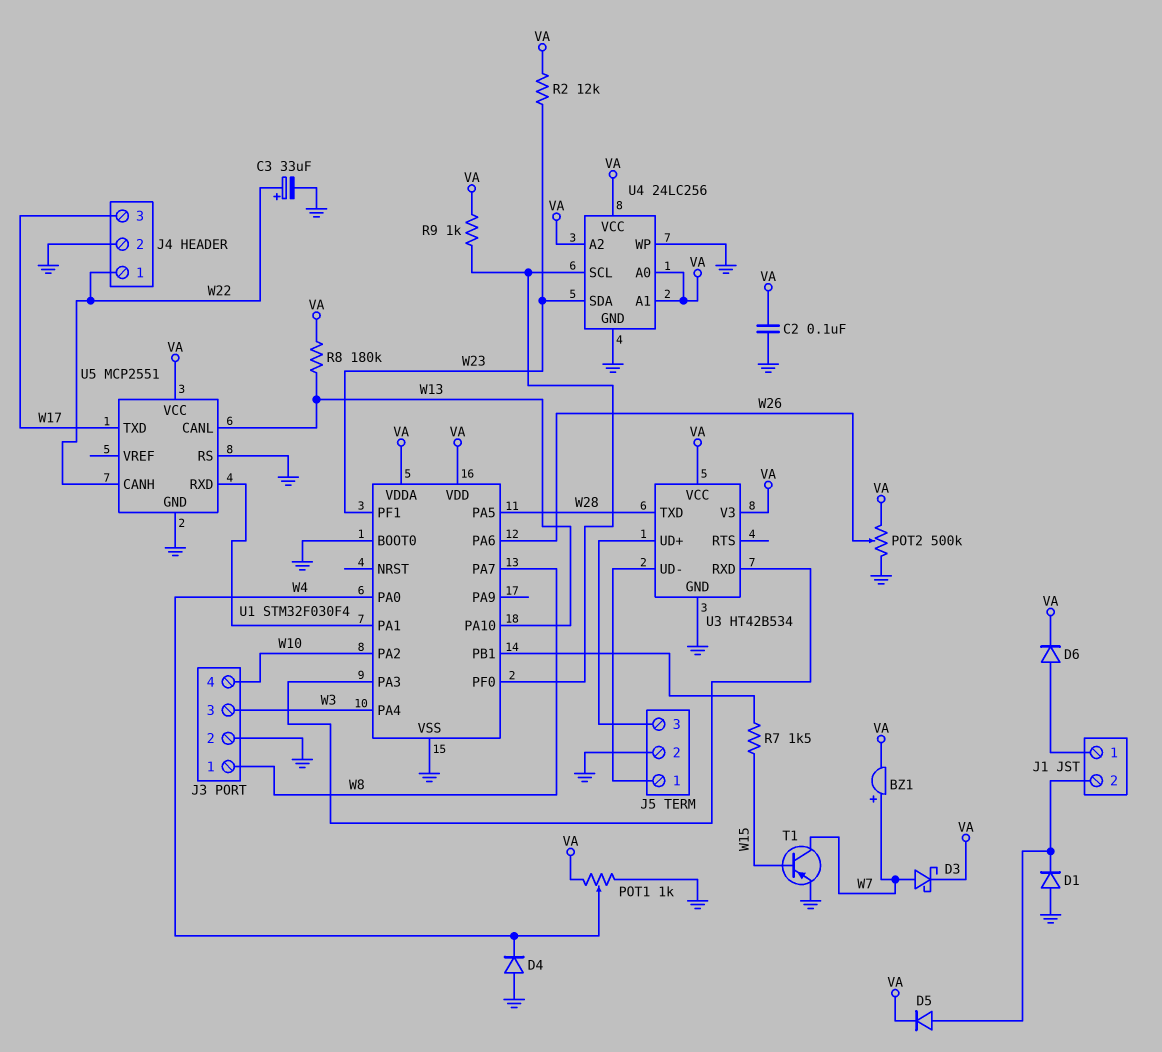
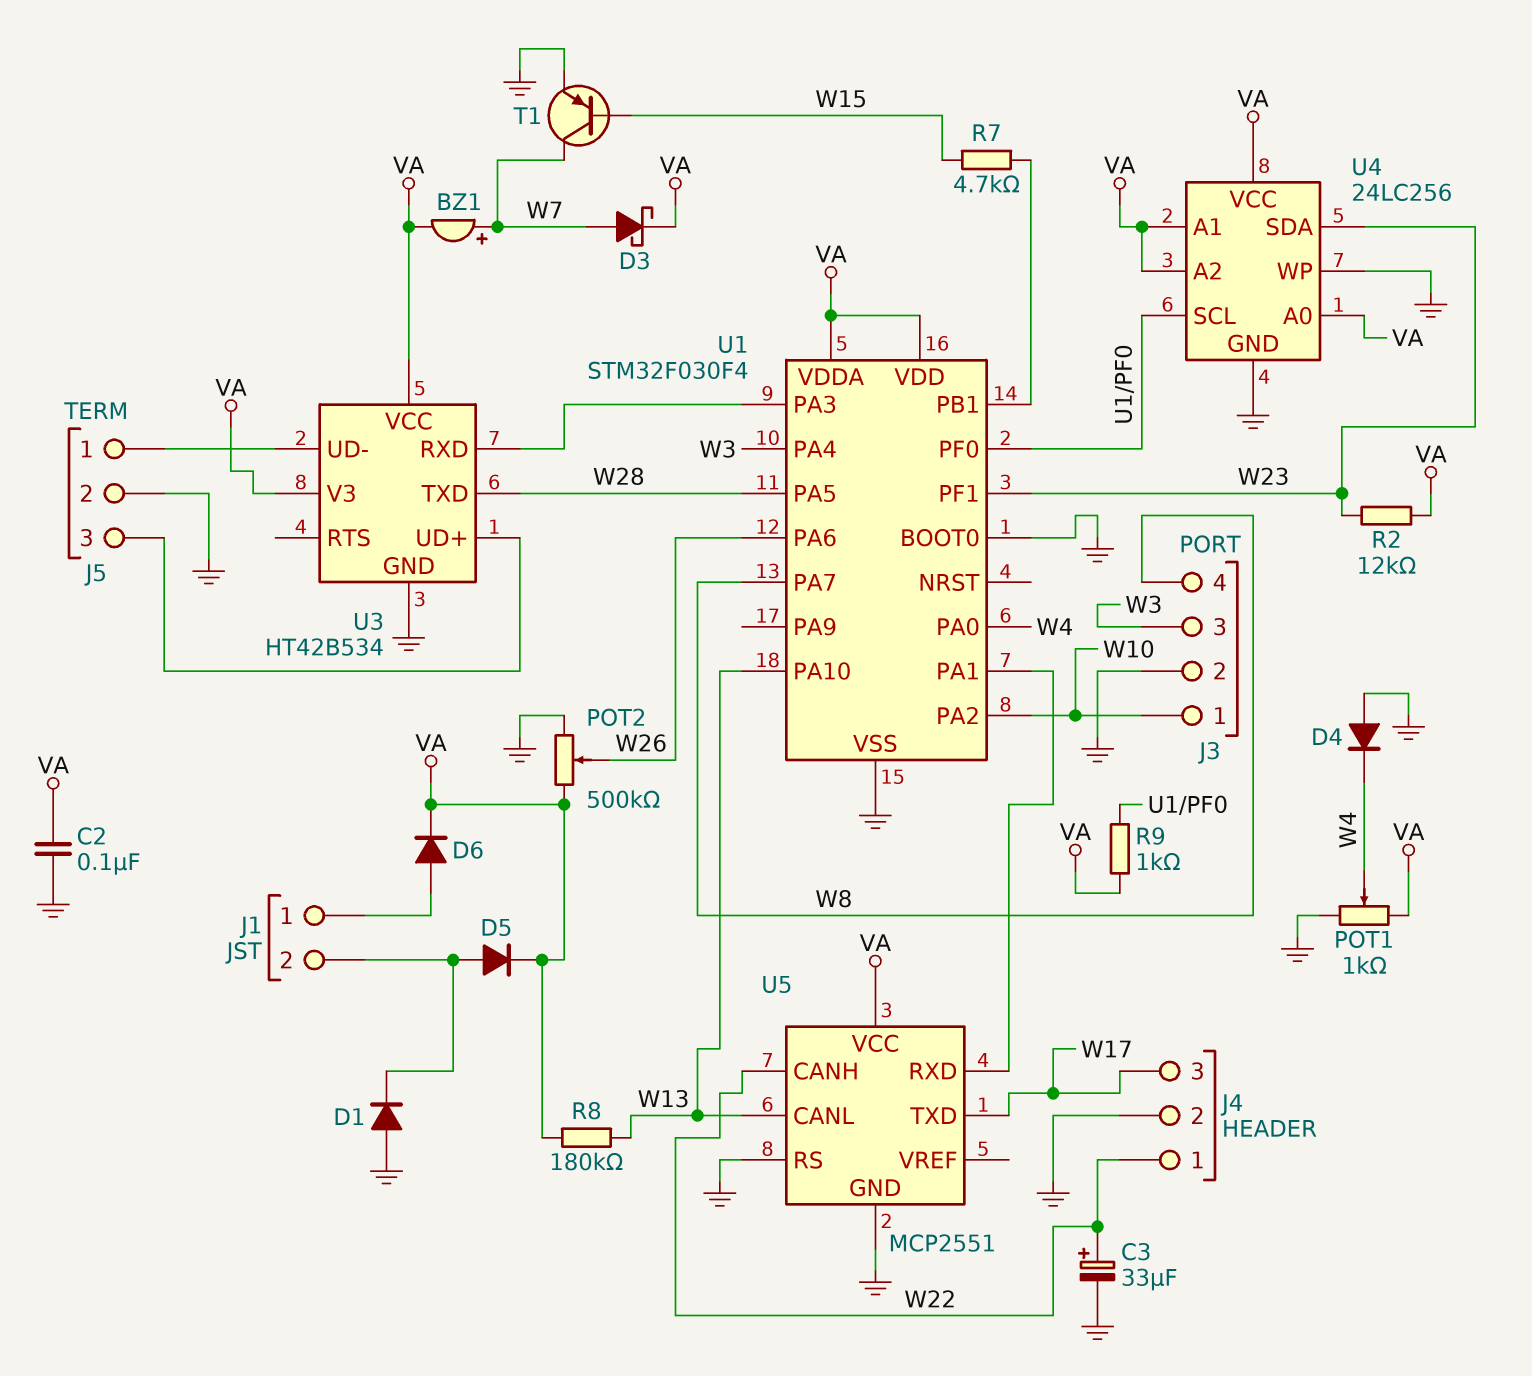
J3 pin 1: W8 -> W10
J3 pin 4: W10 -> W8
R7: 1.5k (U1/PB1, W15) -> 4.7k (U1/PB1, W15)

